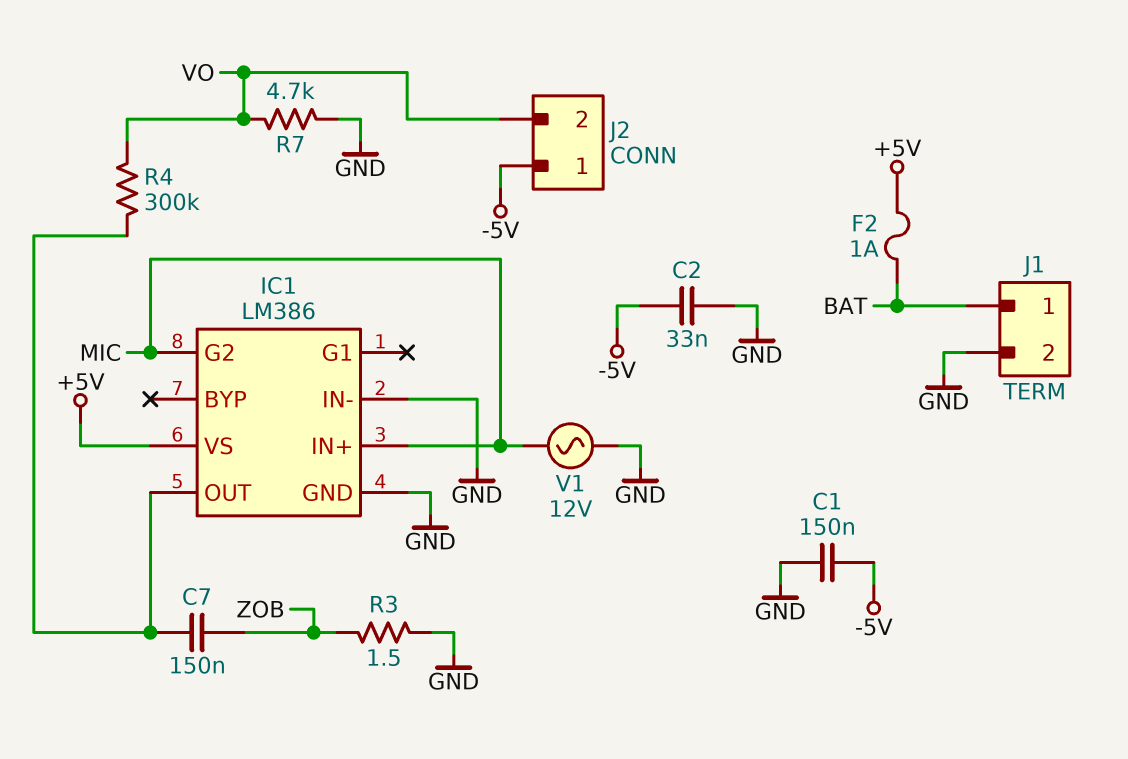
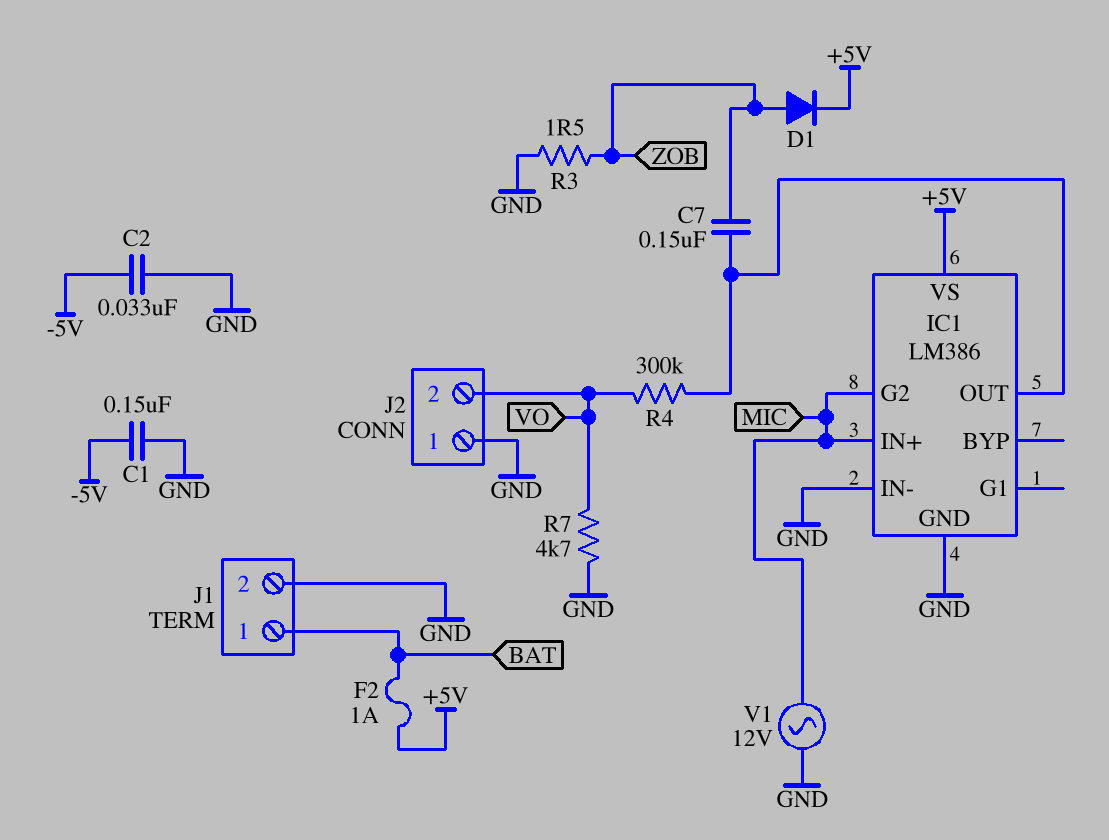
D1: none -> diode (A ZOB, K +5V)
J2 pin 1: -5V -> GND

